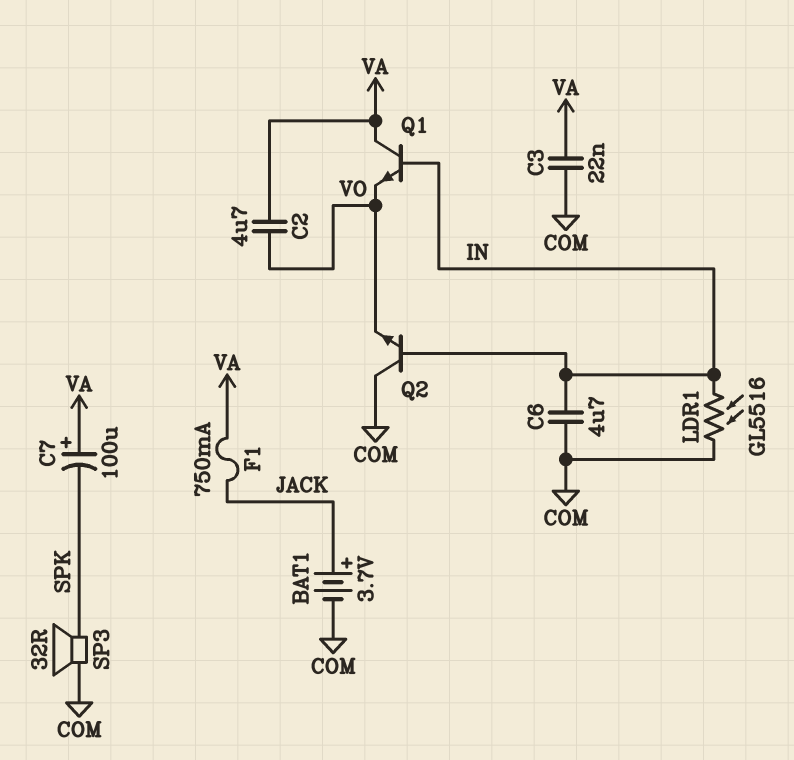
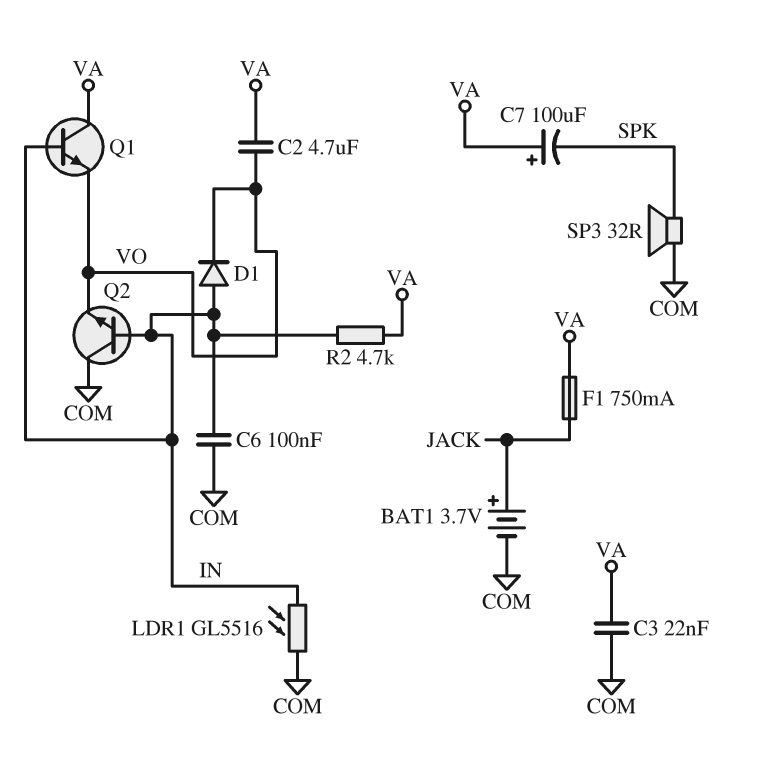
C6: 4.7uF (COM, IN) -> 100nF (COM, IN)
D1: none -> diode (A IN, K VO)
R2: none -> 4.7k (IN, VA)

